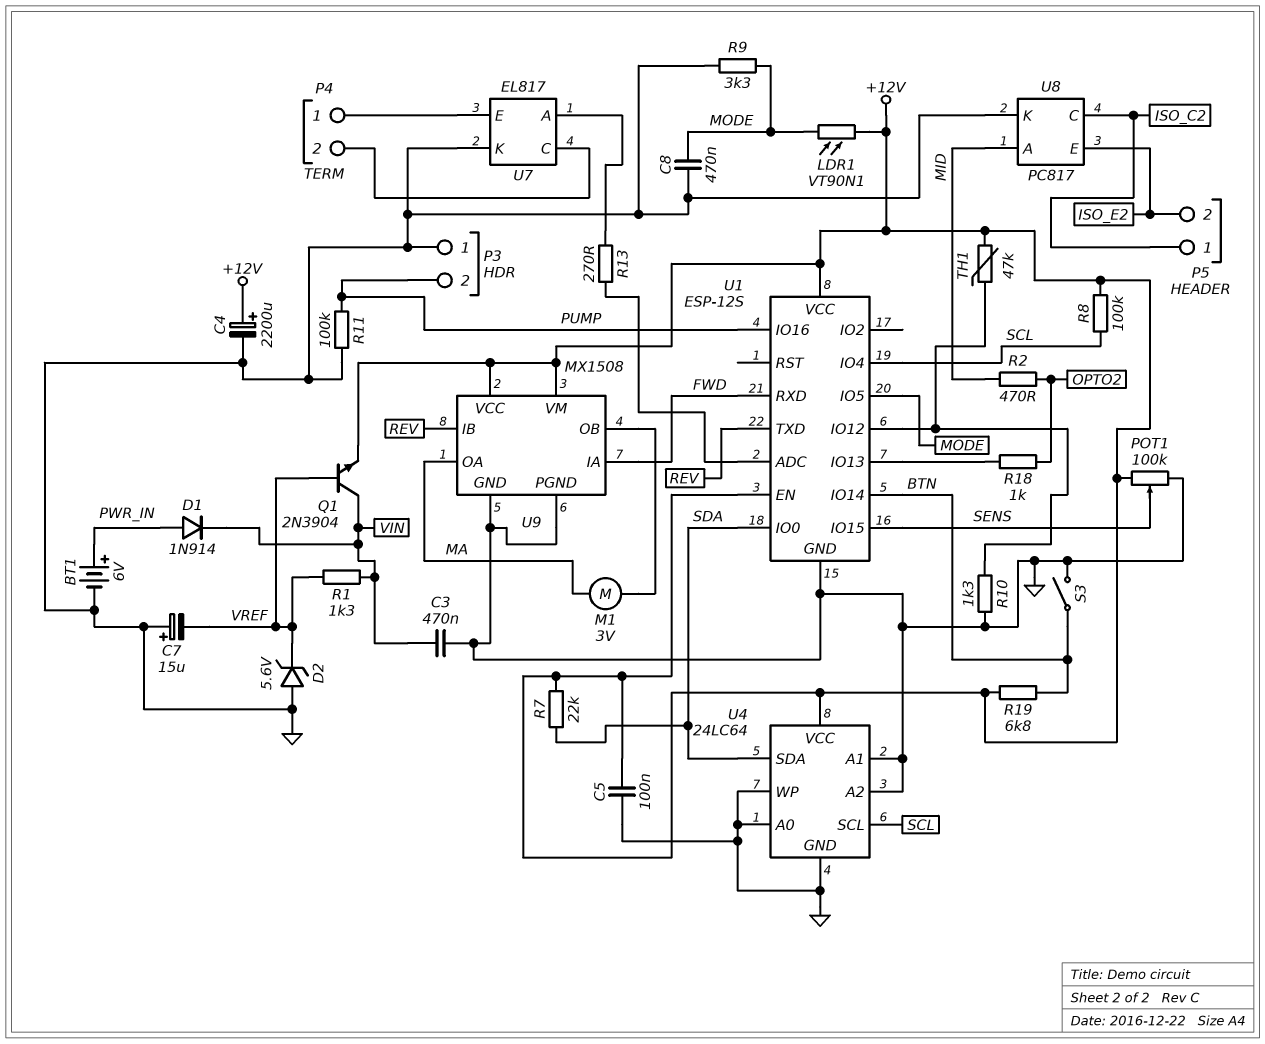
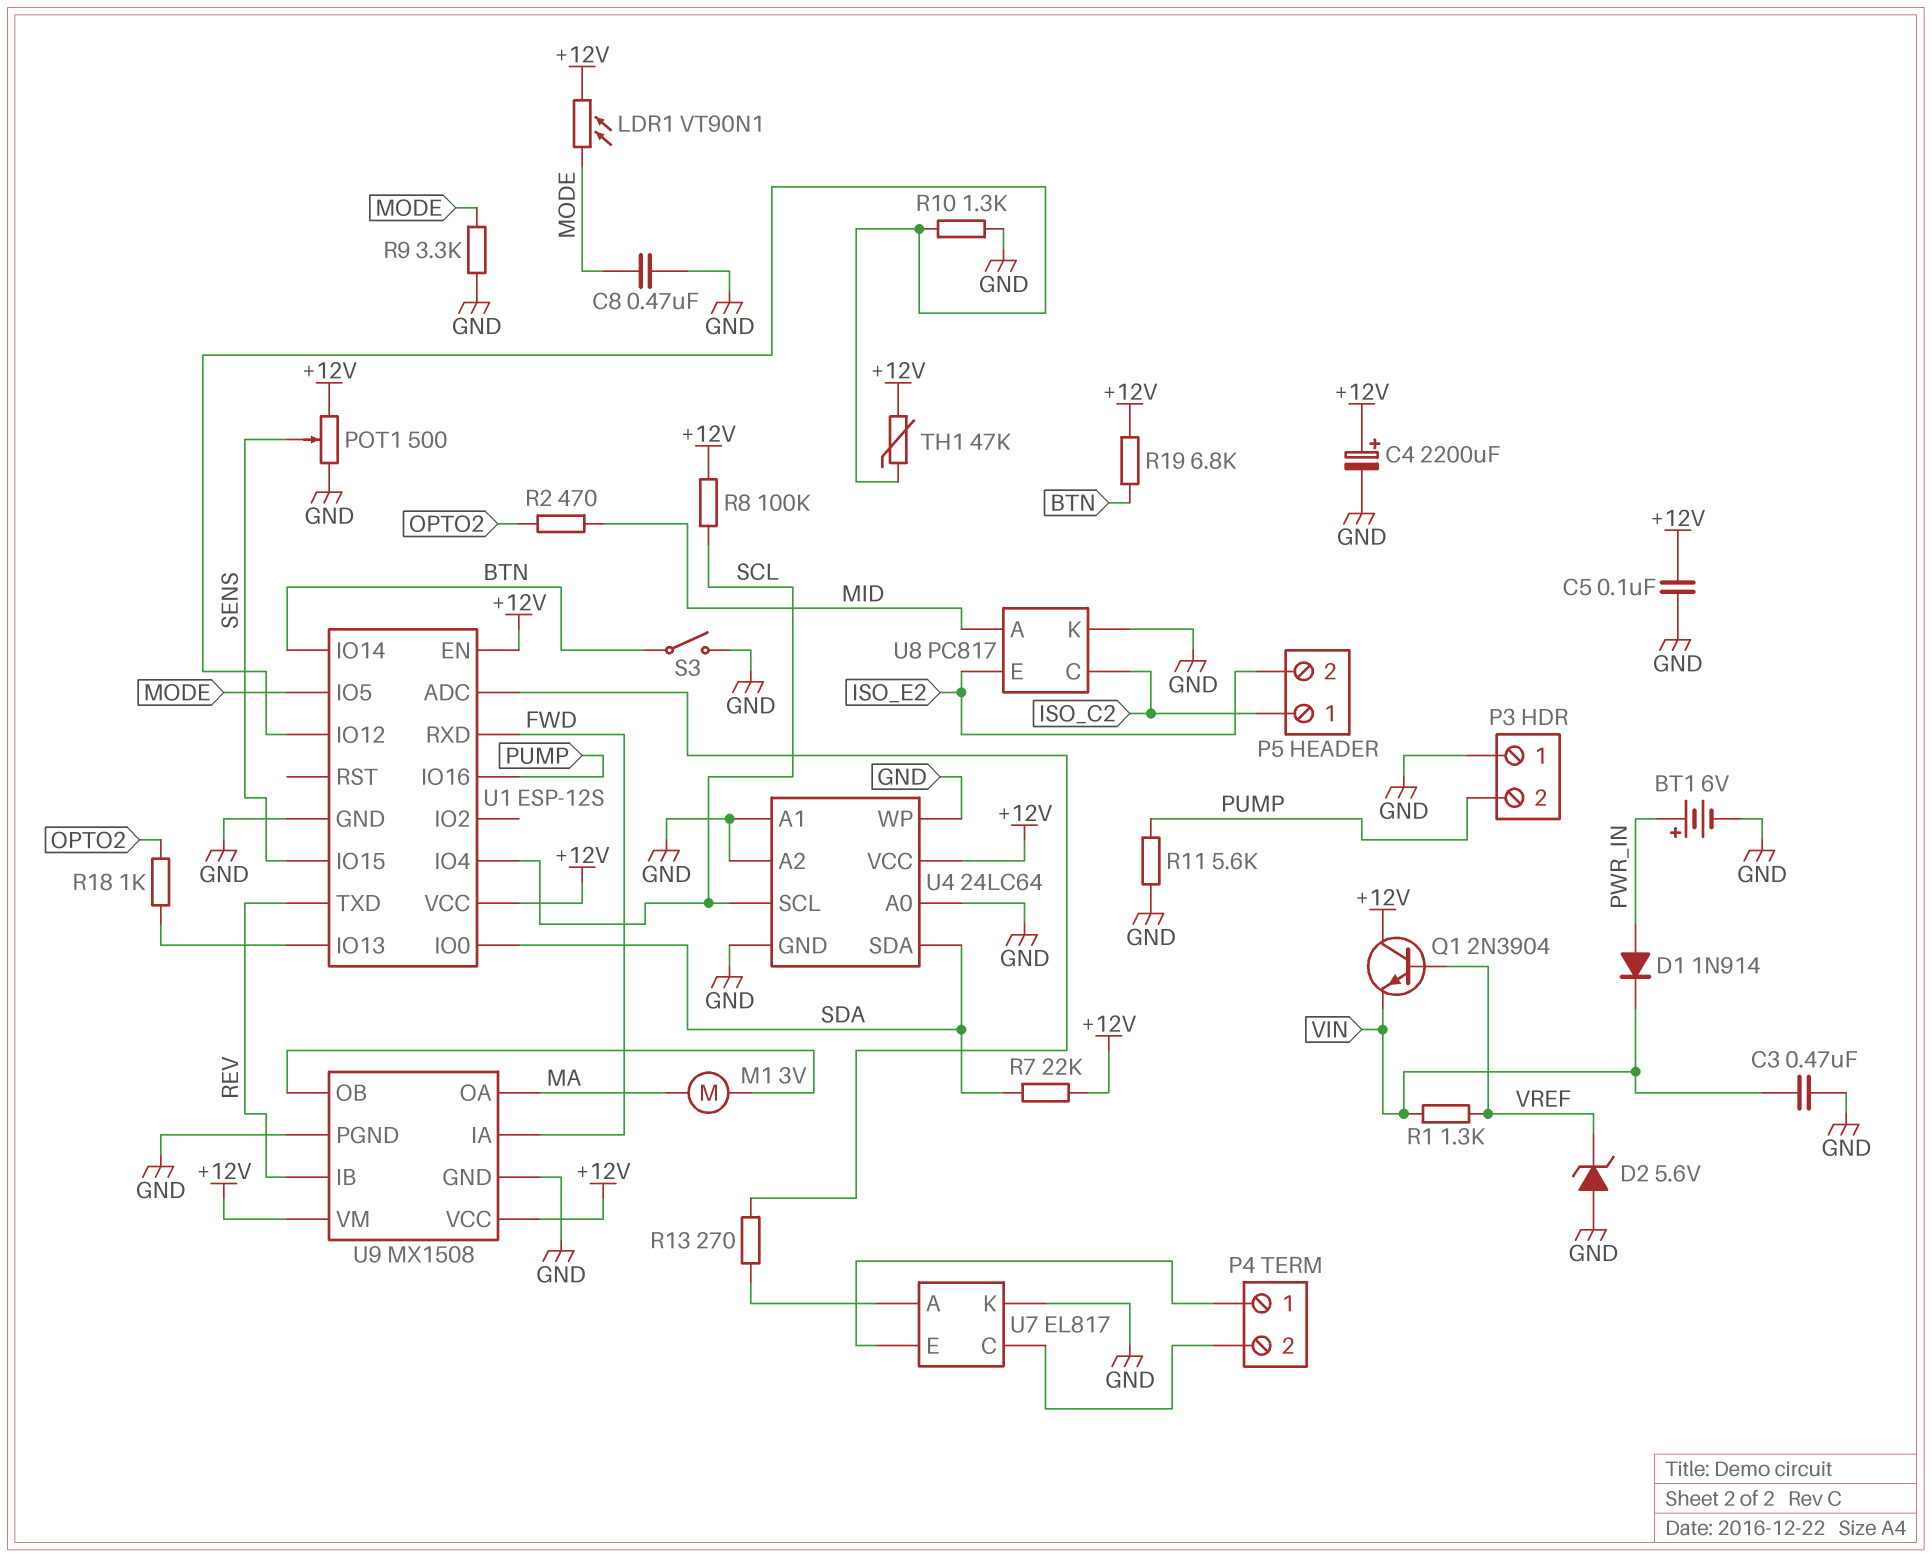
C7: 15uF (plus GND, minus VREF) -> none
POT1: 100k (+12V, GND, wiper SENS) -> 500 (+12V, GND, wiper SENS)
Q1: NPN 2N3904 (B VREF, C VIN, E +12V) -> NPN 2N3904 (B VREF, C +12V, E VIN)
R11: 100k (GND, PUMP) -> 5.6k (GND, PUMP)

